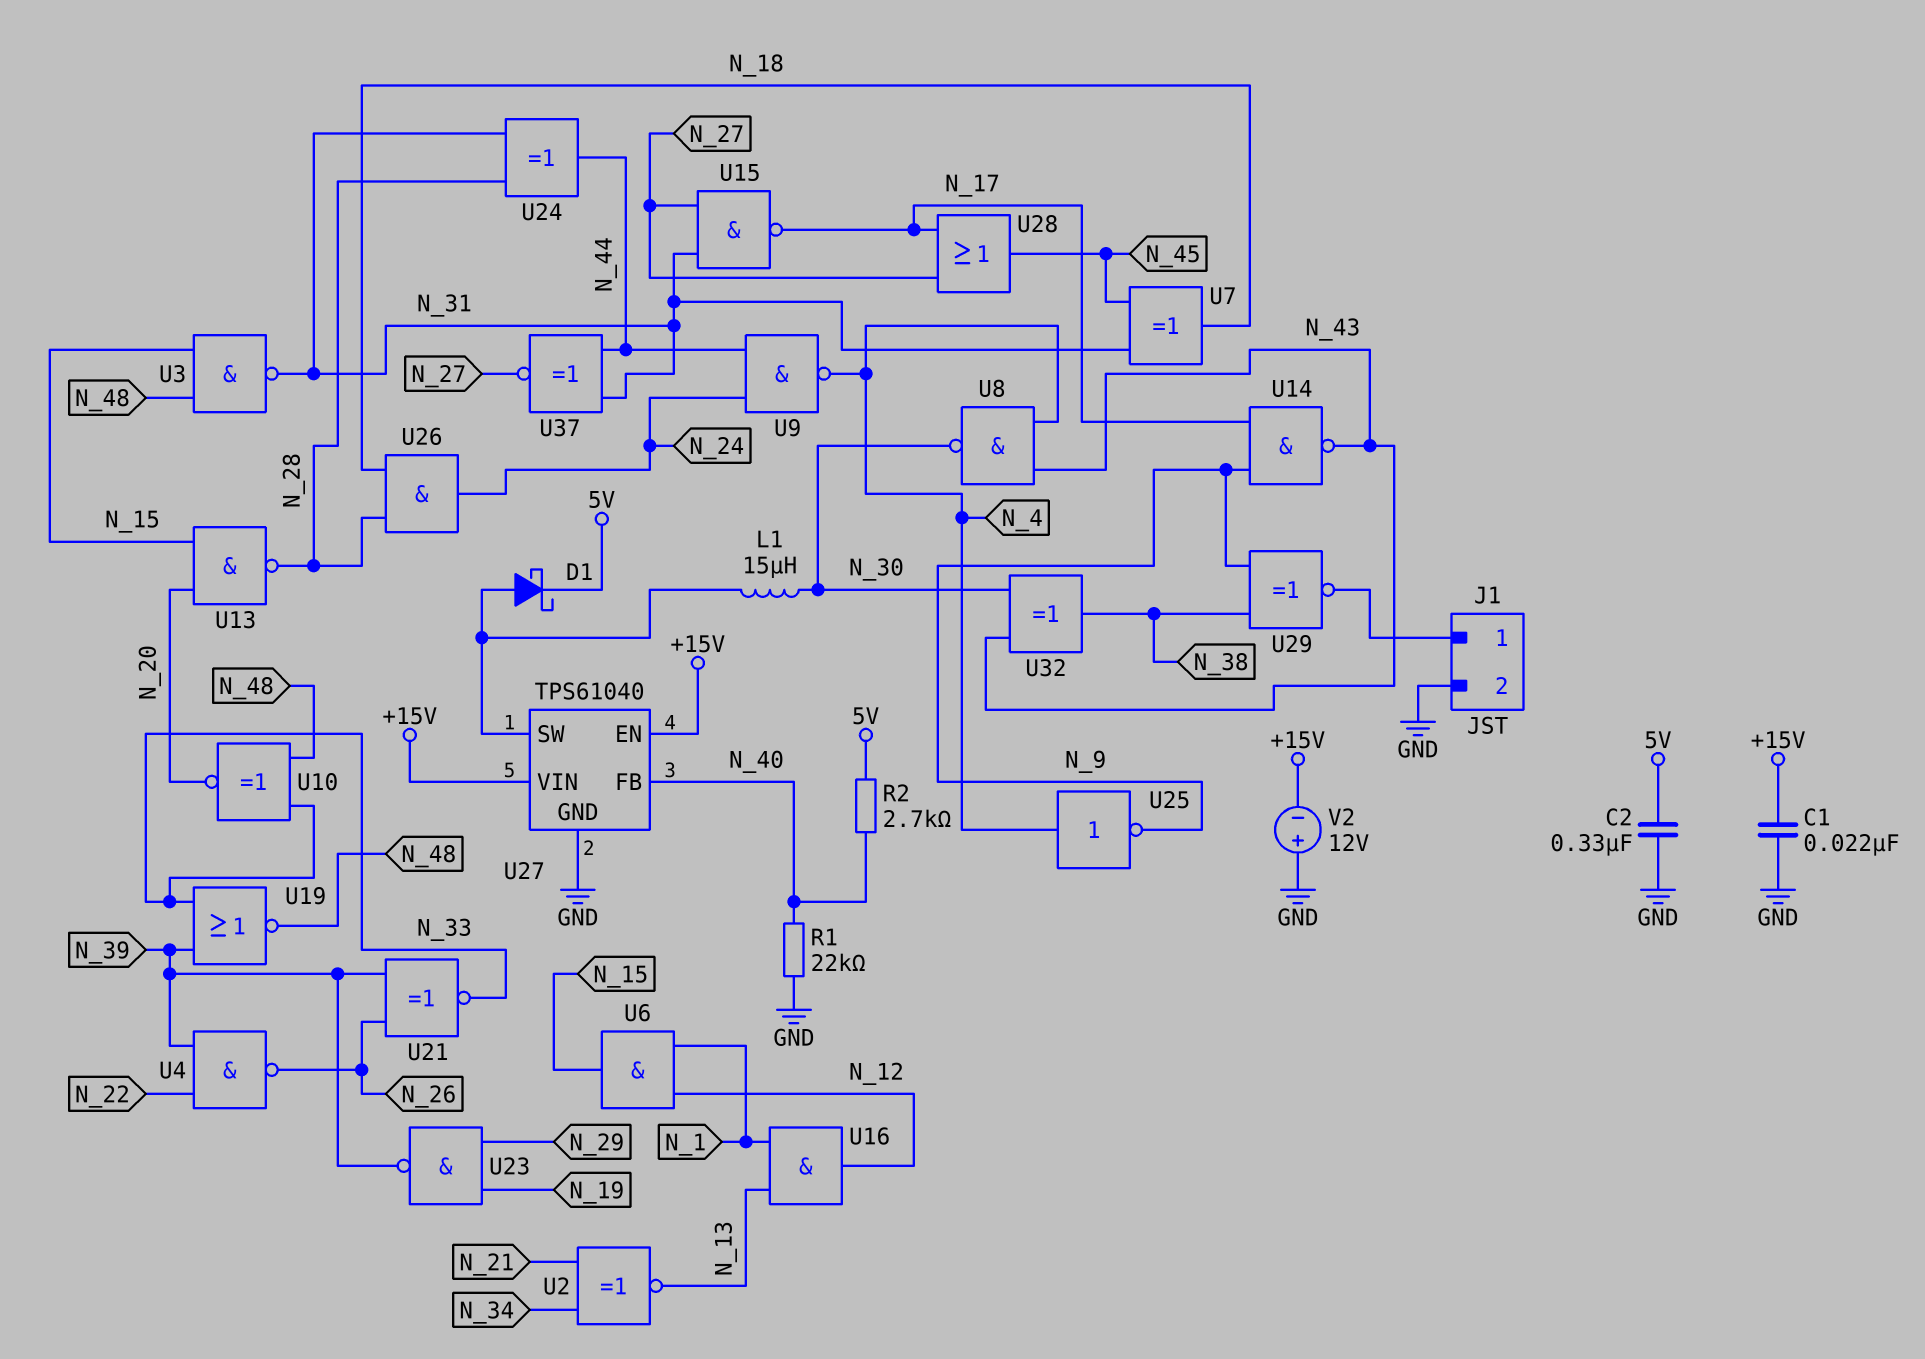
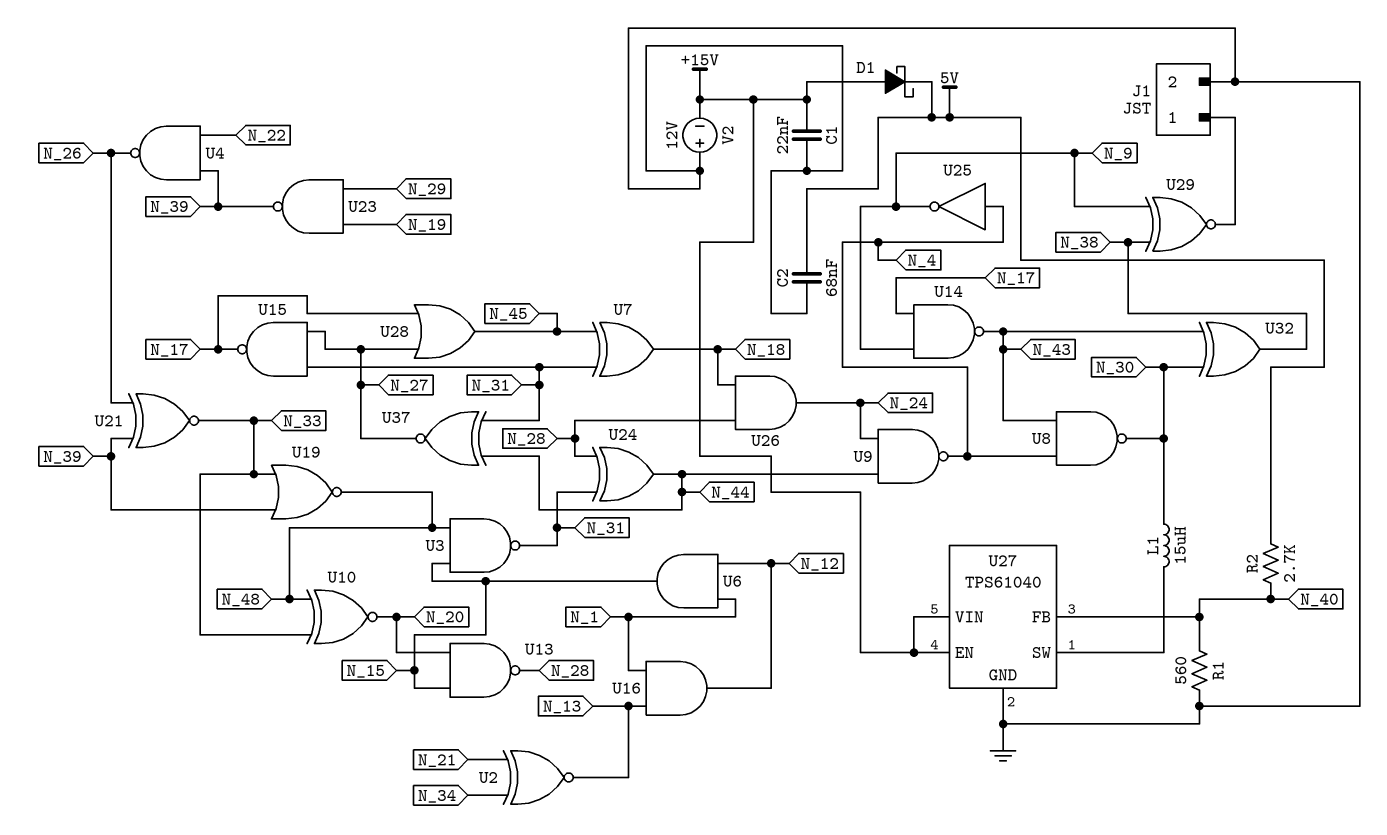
C2: 330nF (5V, GND) -> 68nF (5V, GND)
D1: schottky (A U27/SW, K 5V) -> schottky (A +15V, K 5V)
R1: 22k (GND, N_40) -> 560 (GND, N_40)

